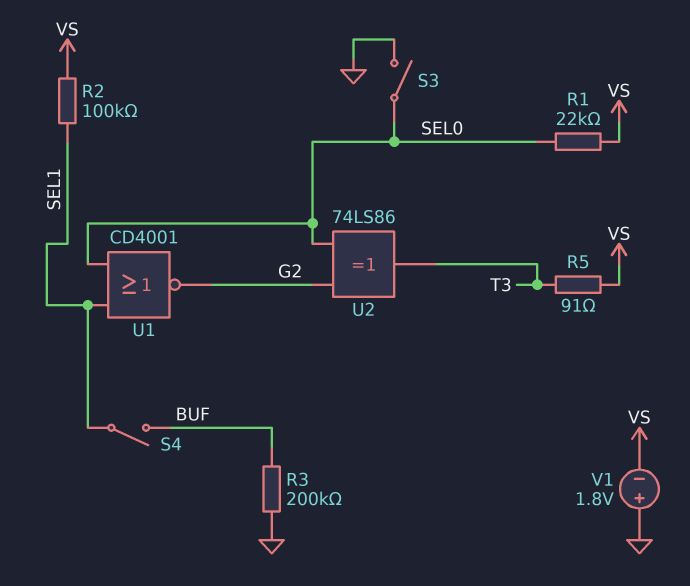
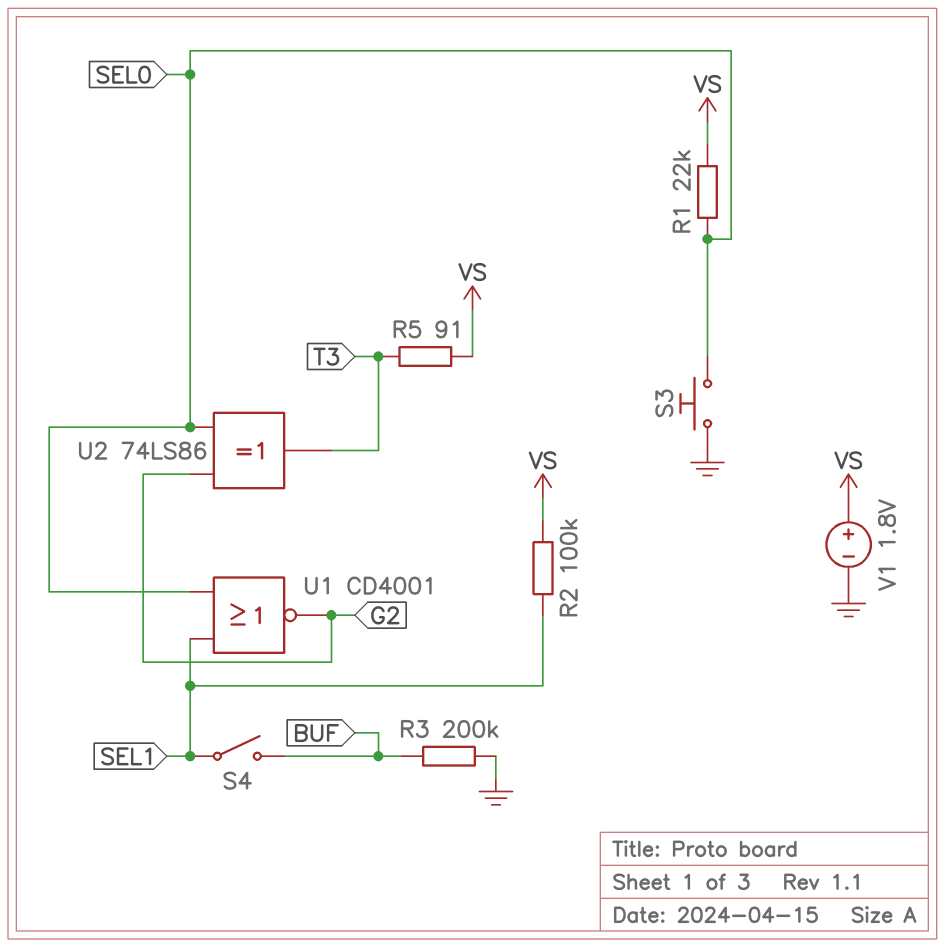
S3: switch (GND, SEL0) -> button (GND, SEL0)
V1: 1.8V (plus GND, minus VS) -> 1.8V (plus VS, minus GND)

